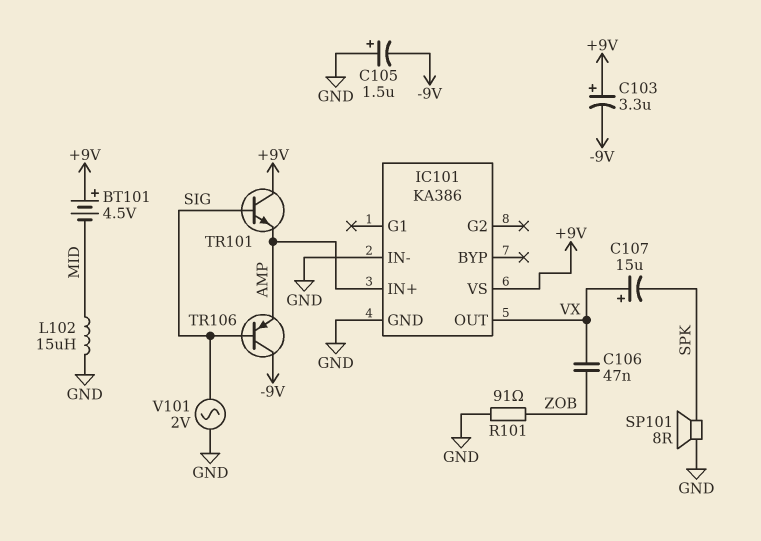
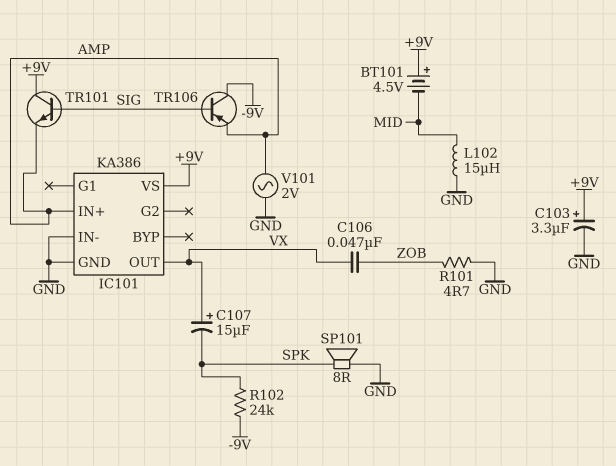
C103: 3.3uF (plus +9V, minus -9V) -> 3.3uF (plus +9V, minus GND)
C105: 1.5uF (plus GND, minus -9V) -> none
R101: 91 (GND, ZOB) -> 4.7 (GND, ZOB)
R102: none -> 24k (-9V, SPK)
V101: AC 2V (GND, SIG) -> AC 2V (AMP, GND)

